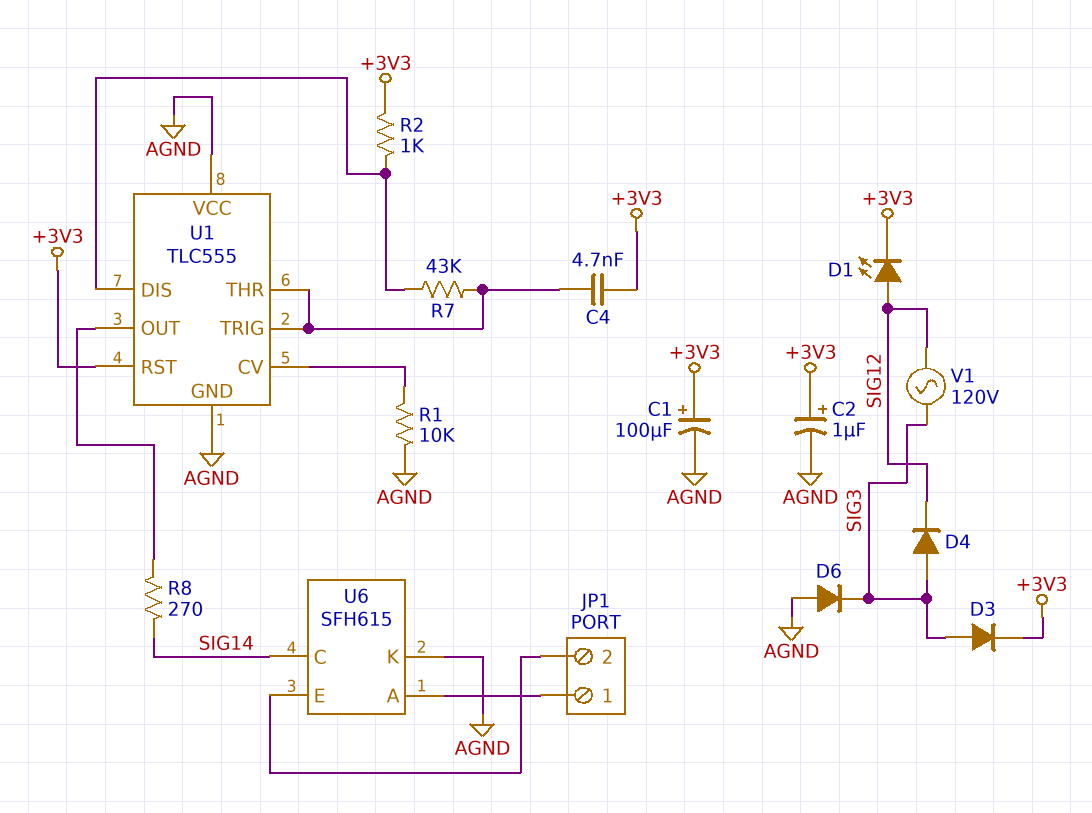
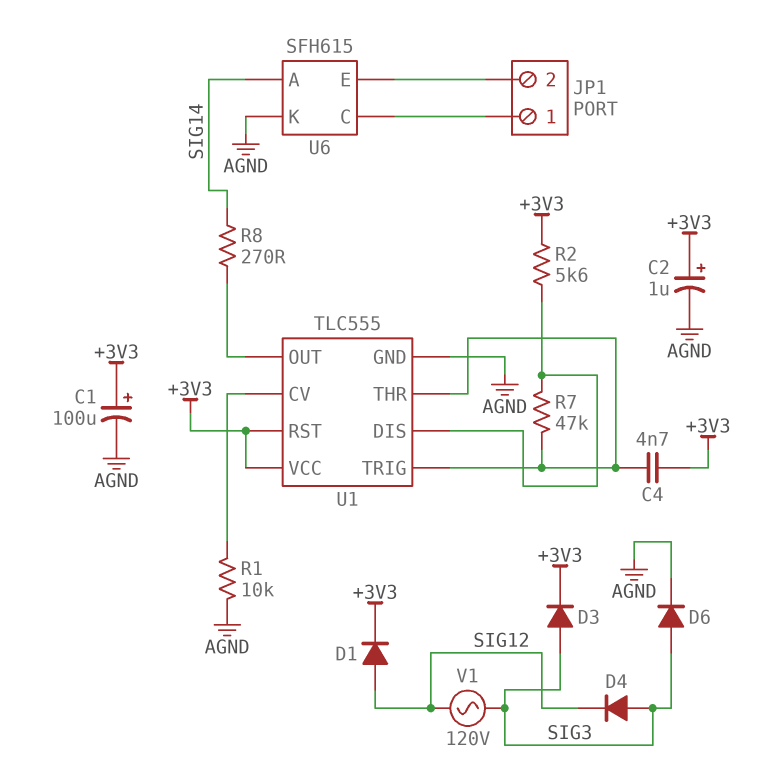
D1: LED (A SIG12, K +3V3) -> diode (A SIG12, K +3V3)
D6: diode (A AGND, K SIG3) -> diode (A SIG3, K AGND)
R2: 1k (+3V3, U1/DIS) -> 5.6k (+3V3, U1/DIS)
R7: 43k (U1/DIS, U1/THR) -> 47k (U1/DIS, U1/THR)
U1 pin VCC: AGND -> +3V3
U6 pin A: JP1/1 -> SIG14
U6 pin C: SIG14 -> JP1/1

